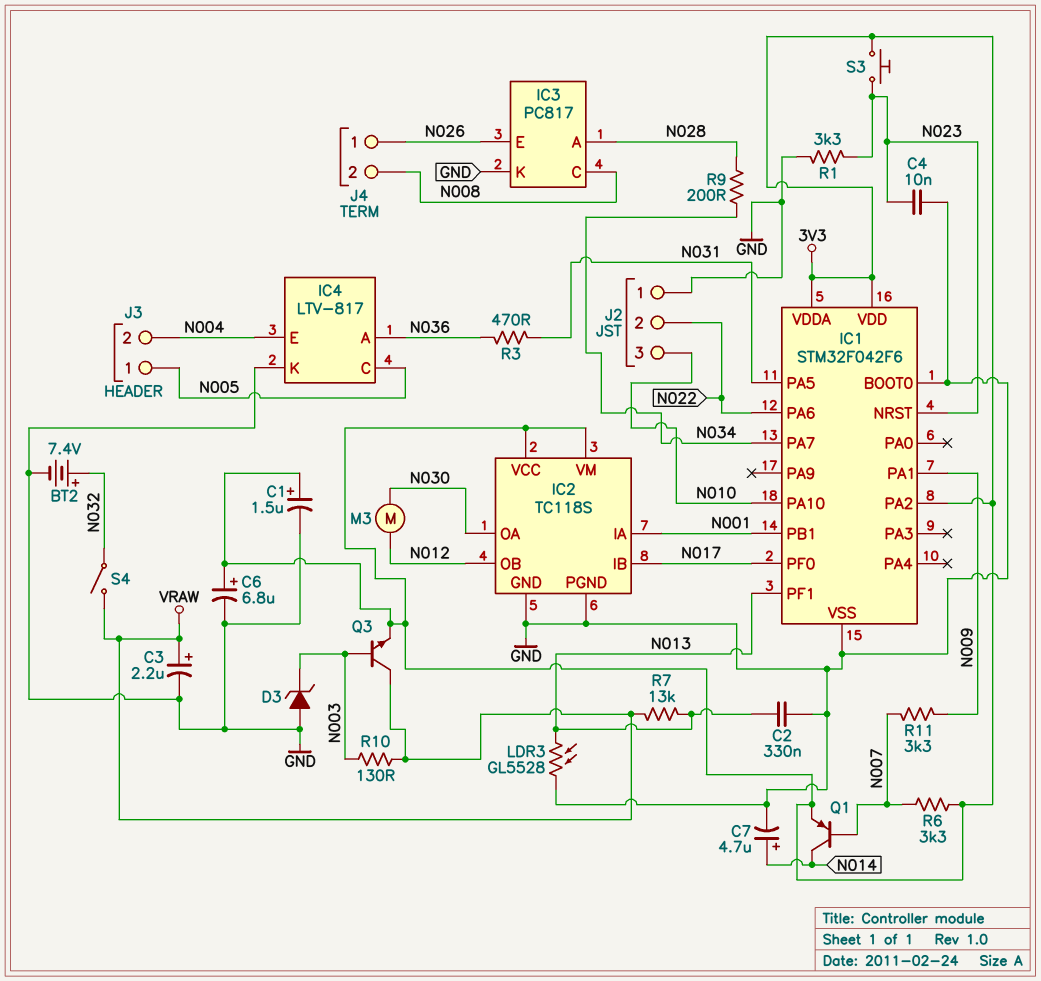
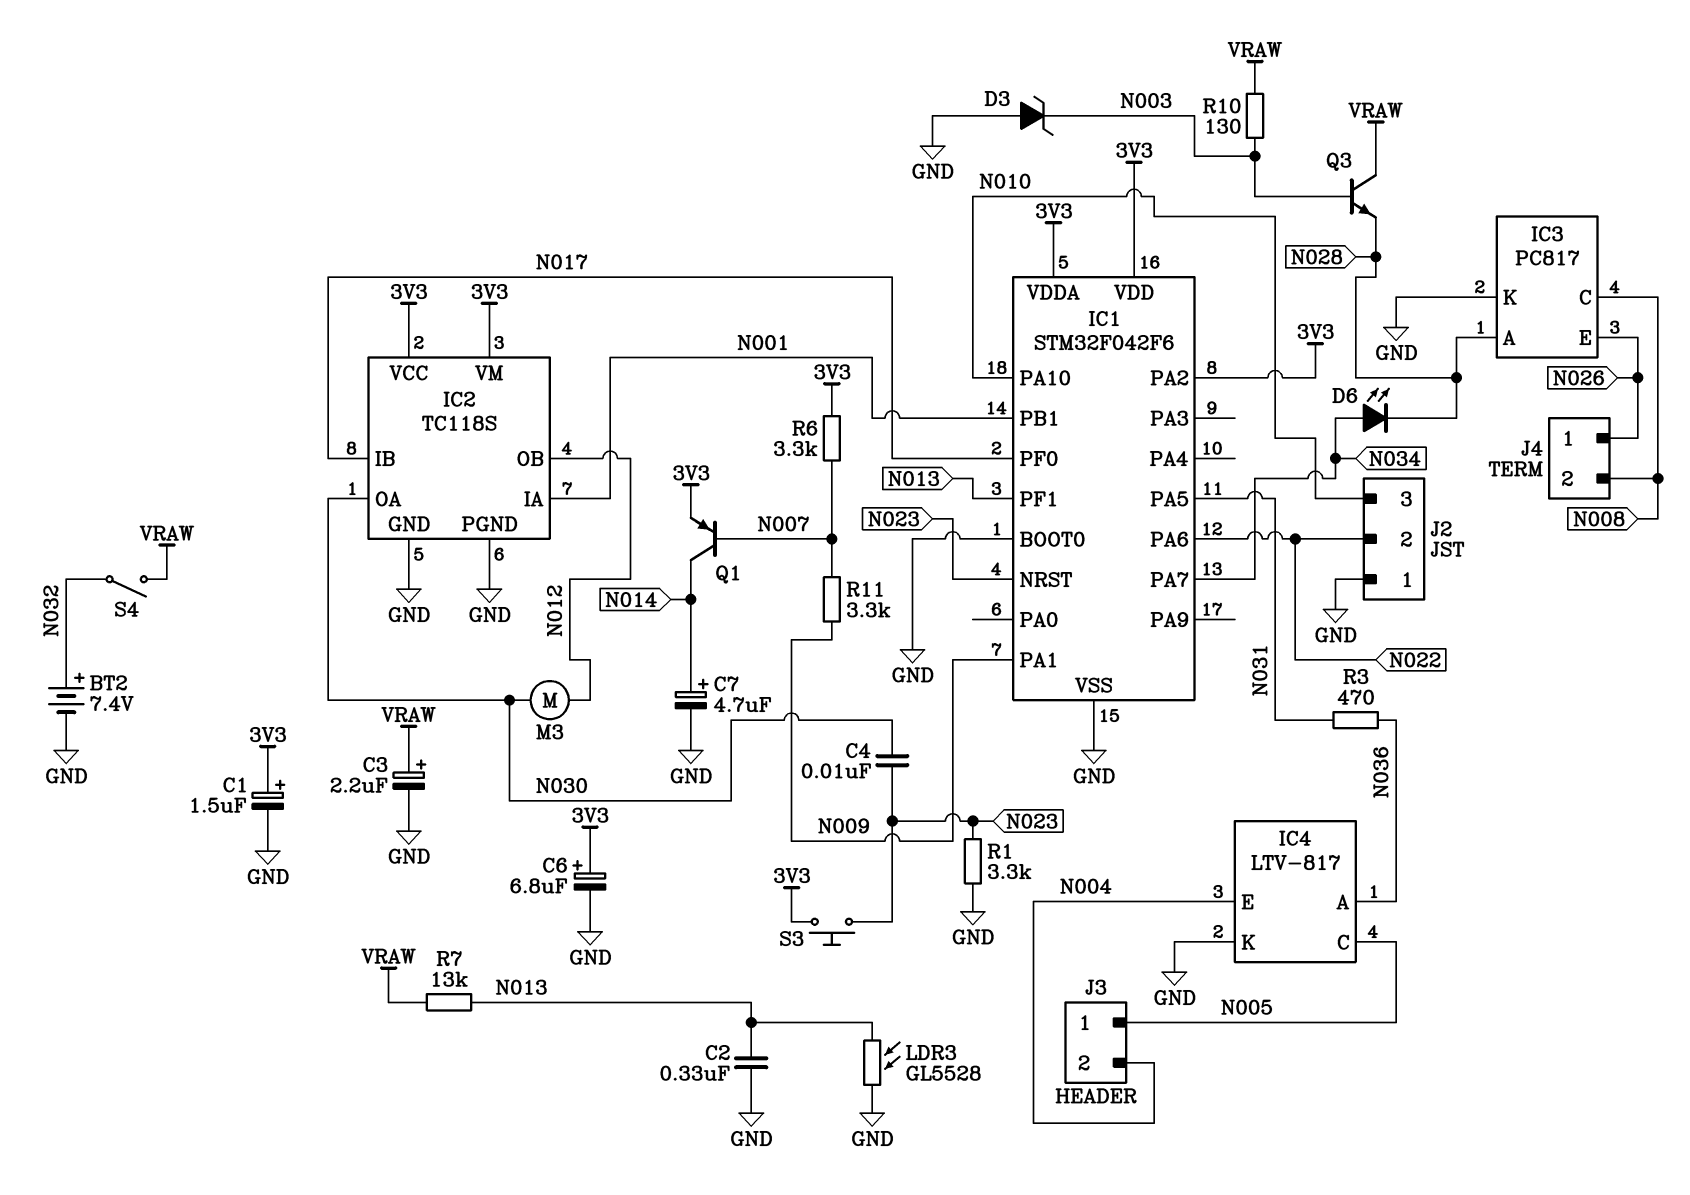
C4: 10nF (GND, N023) -> 10nF (N023, N030)
D6: none -> LED (A N034, K N028)
Q3: NPN (B N003, C VRAW, E 3V3) -> NPN (B N003, C VRAW, E N028)
R9: 200 (N028, N034) -> none

